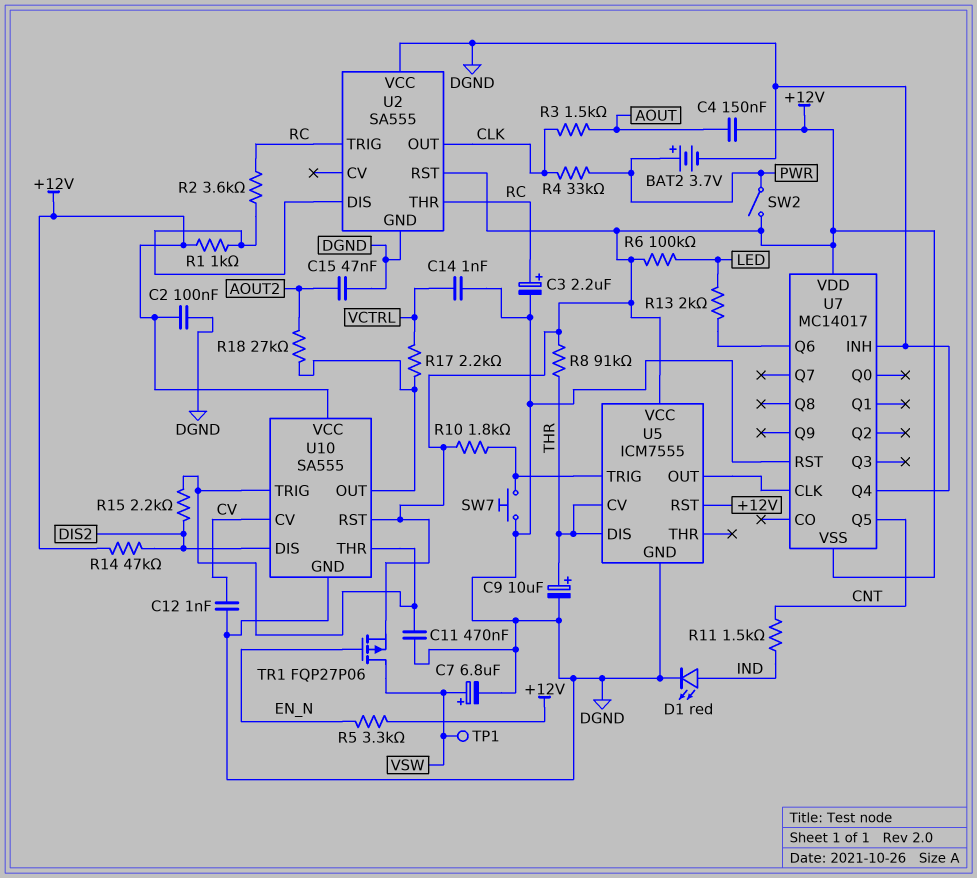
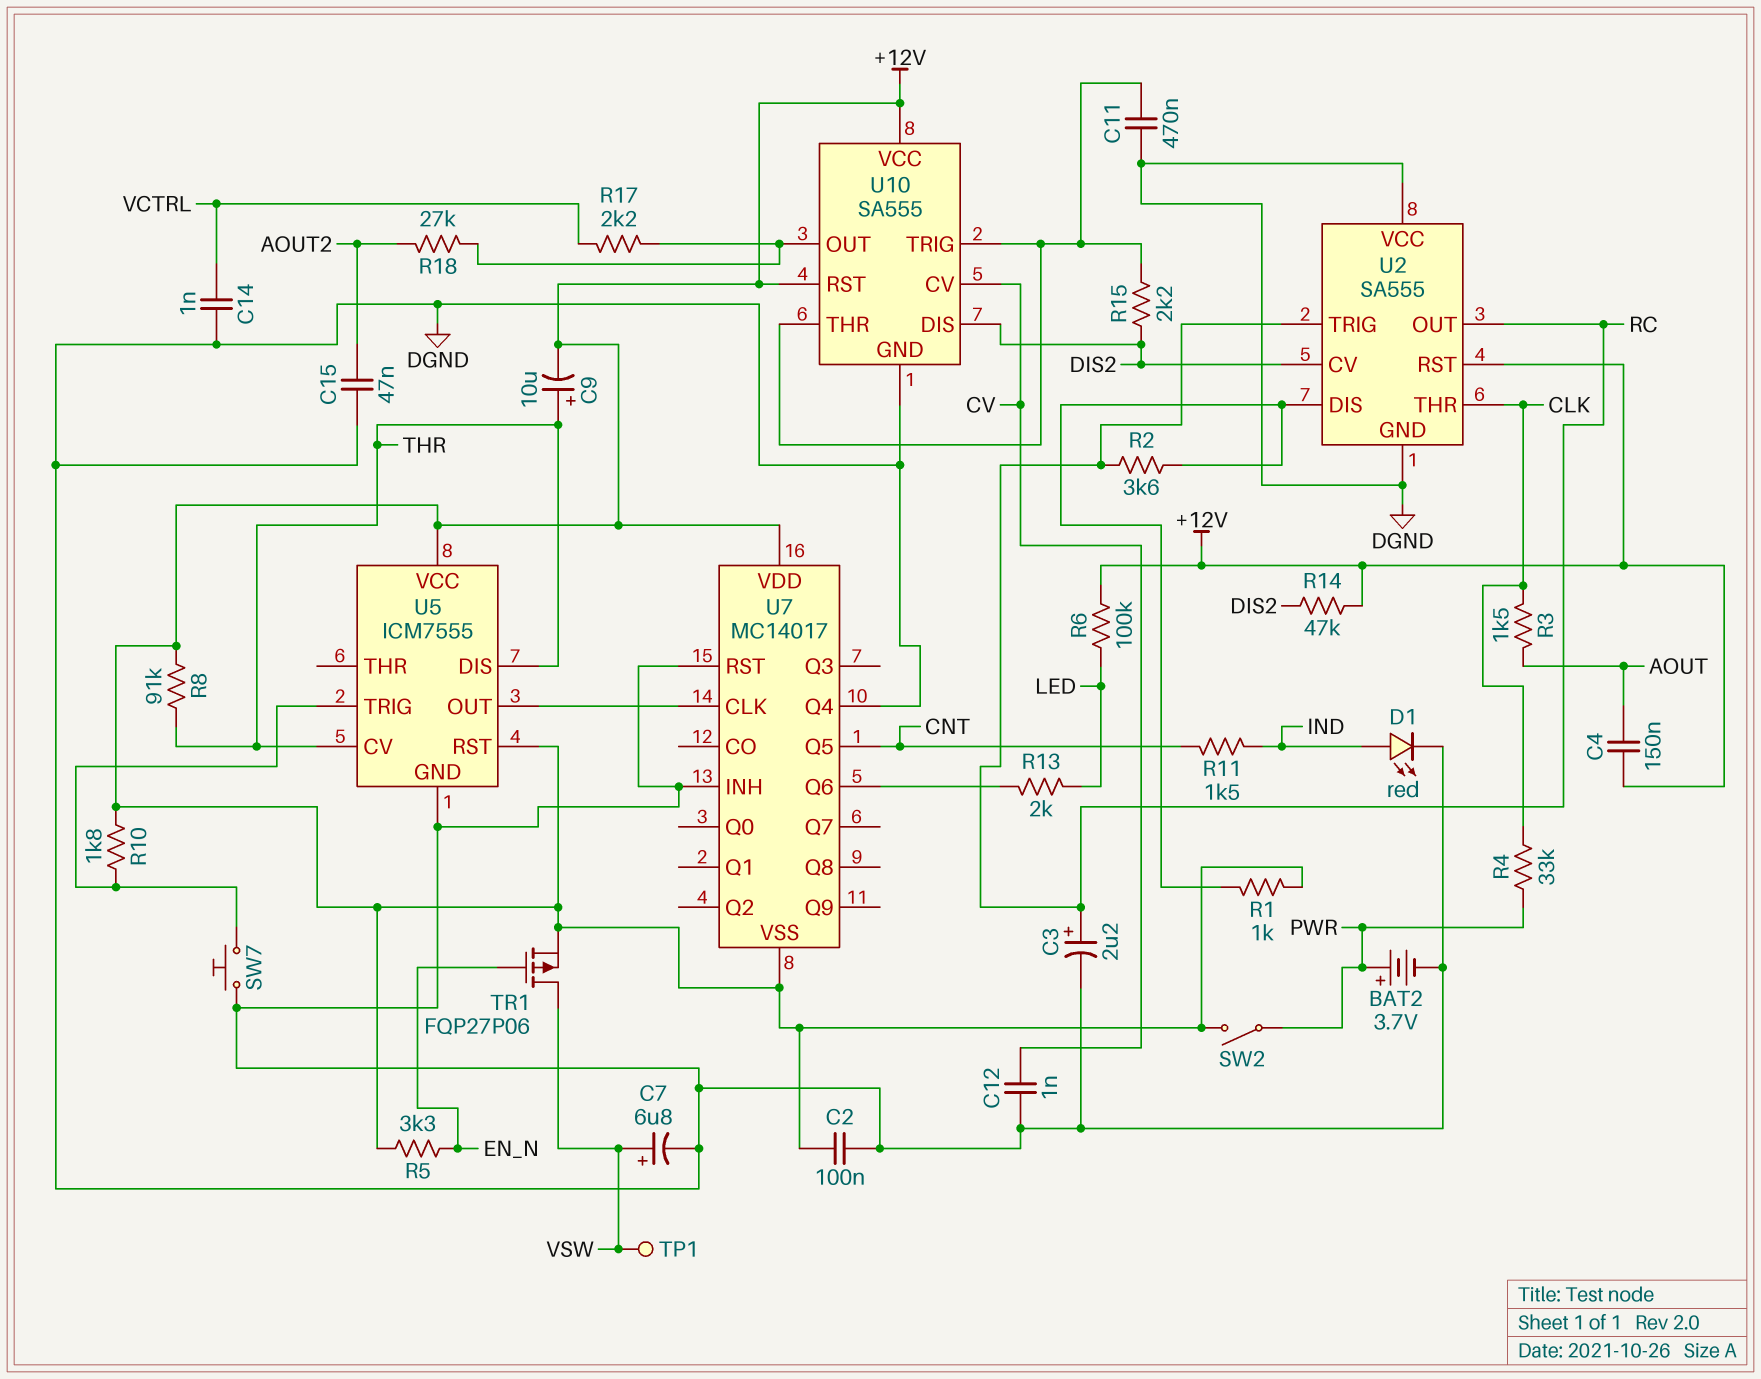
C9: 10uF (plus THR, minus DGND) -> 10uF (plus THR, minus +12V)
U2 pin CV: none -> DIS2
U2 pin OUT: CLK -> RC
U2 pin THR: RC -> CLK

